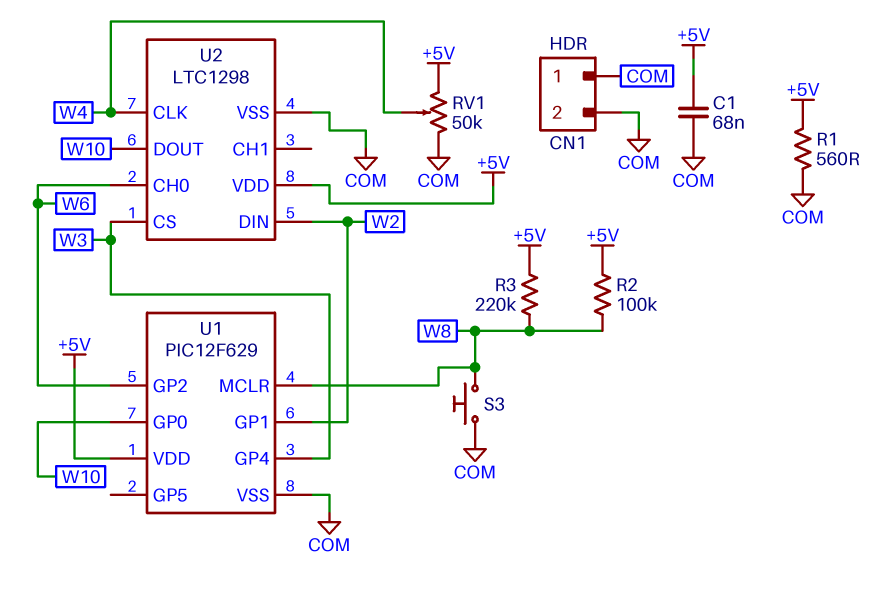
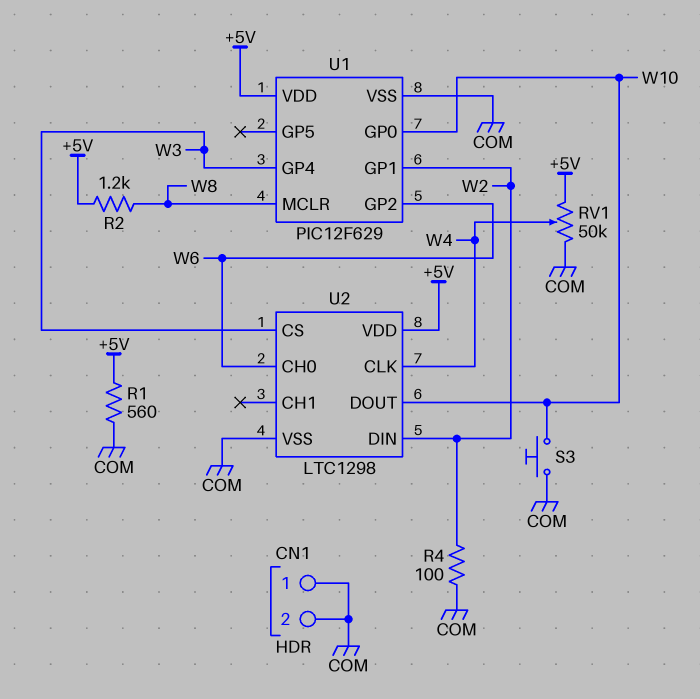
C1: 68nF (+5V, COM) -> none
R2: 100k (+5V, W8) -> 1.2k (+5V, W8)
R3: 220k (+5V, W8) -> none
R4: none -> 100 (COM, W2)
S3: button (COM, W8) -> button (COM, W10)

